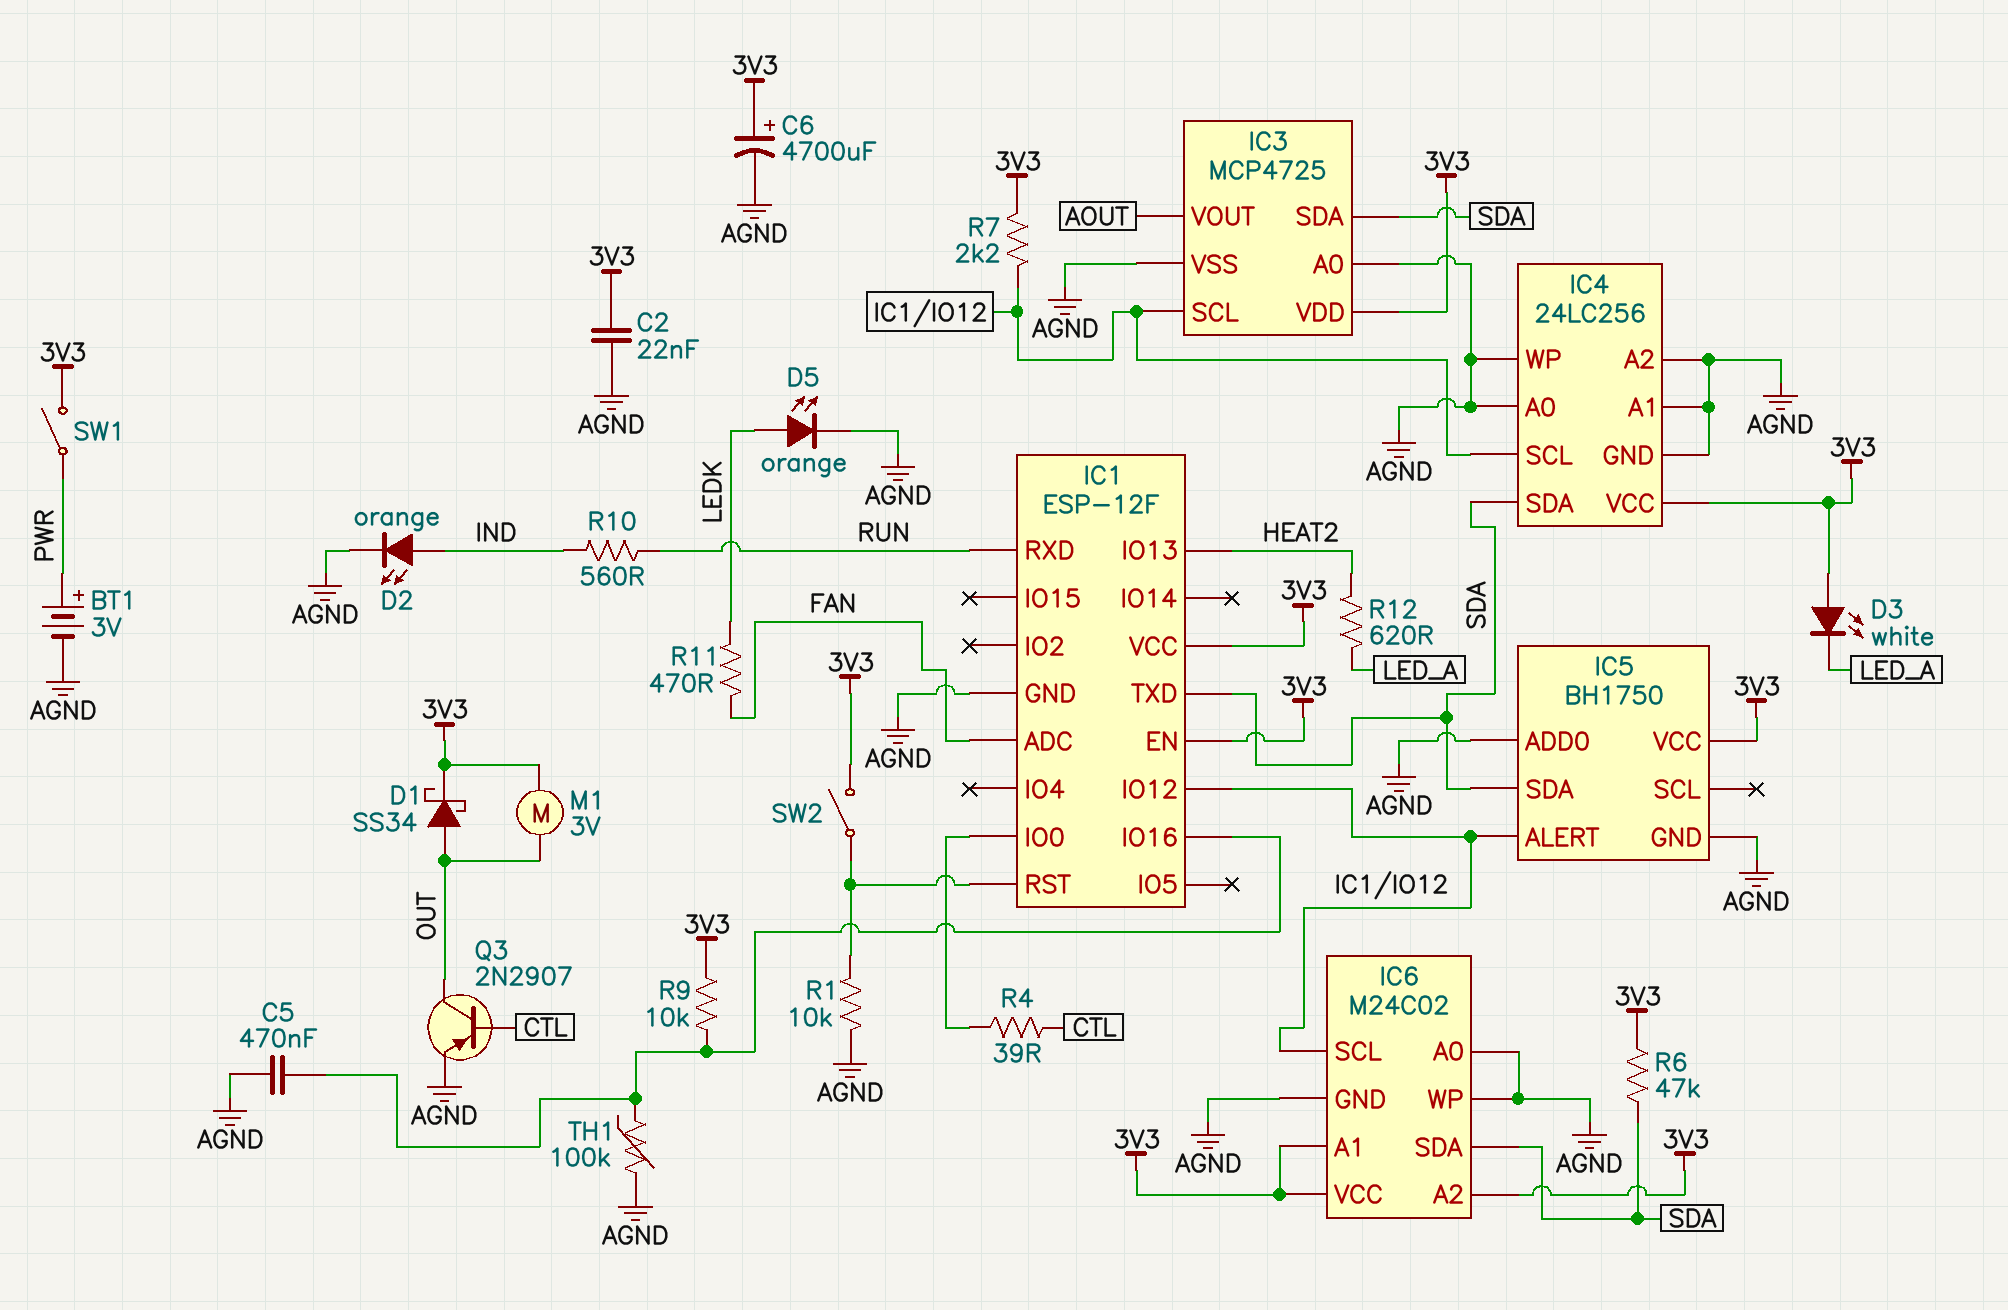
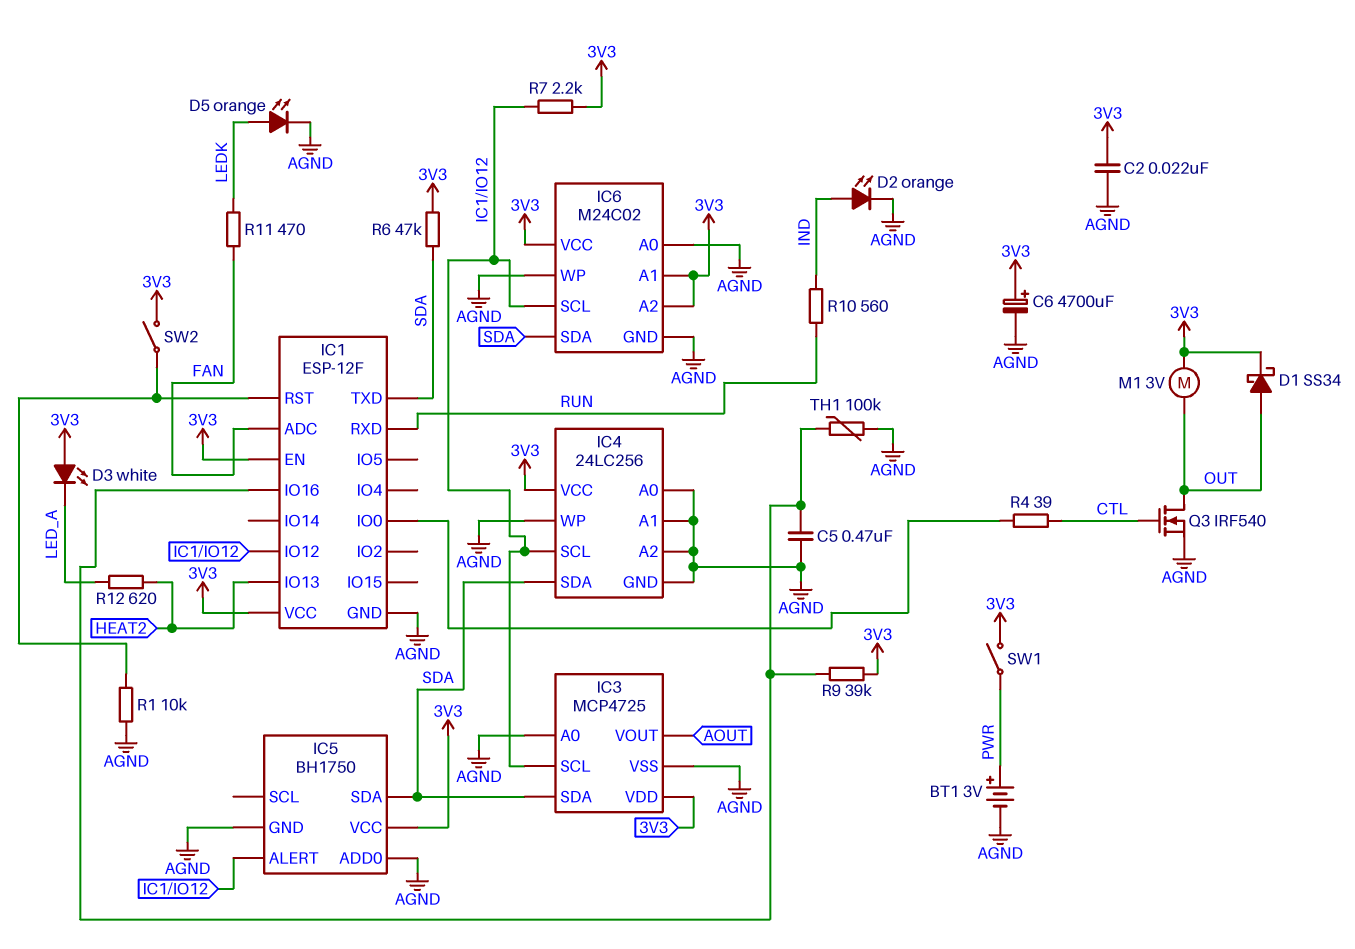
Q3: PNP 2N2907 (B CTL, C OUT, E AGND) -> NMOS IRF540 (G CTL, D OUT, S AGND)
R9: 10k (3V3, IC1/IO16) -> 39k (3V3, IC1/IO16)

